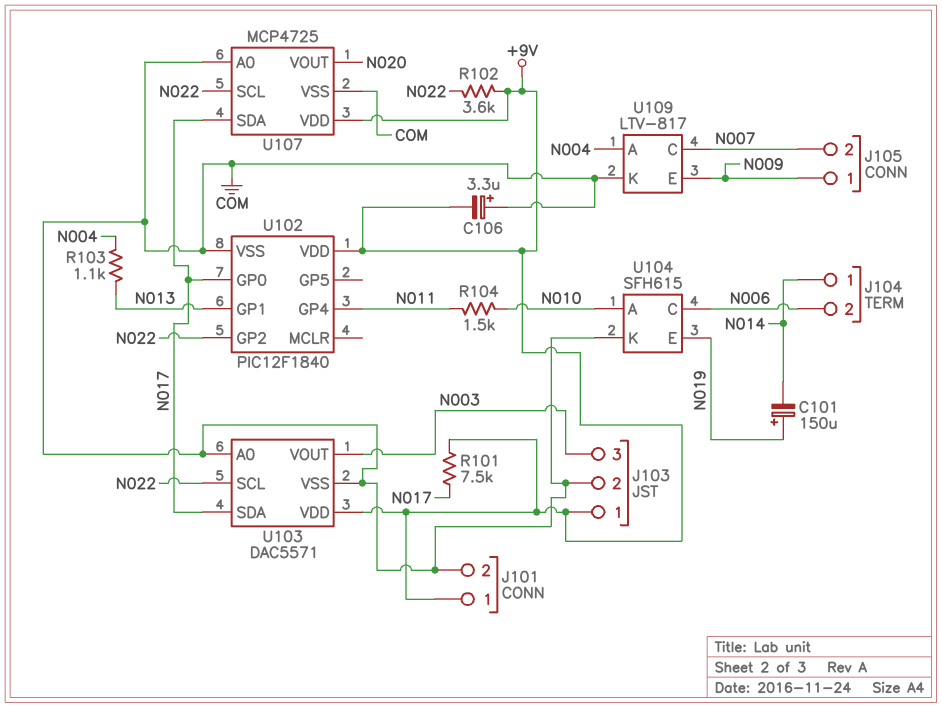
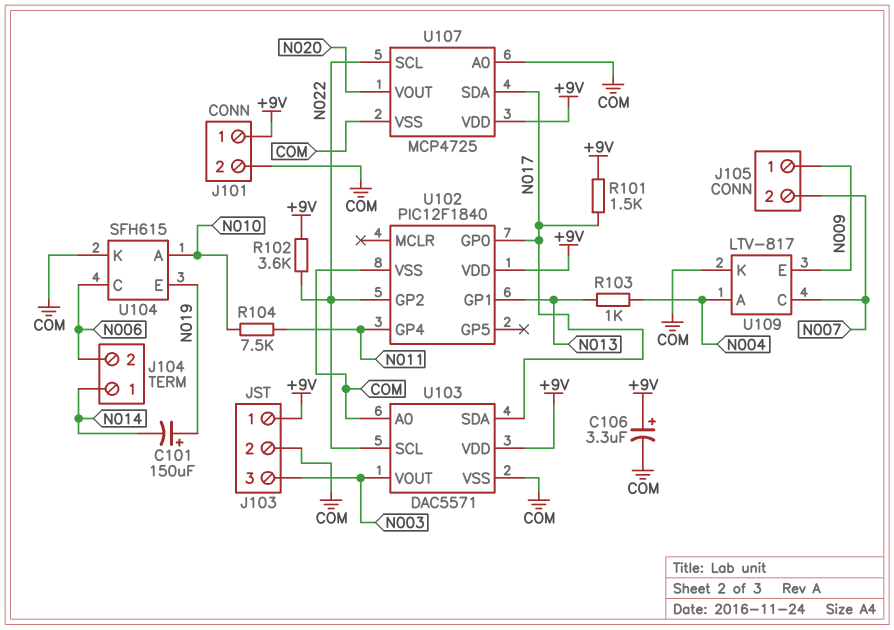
C106: 3.3uF (plus COM, minus +9V) -> 3.3uF (plus +9V, minus COM)
R101: 7.5k (+9V, N017) -> 1.5k (+9V, N017)
R103: 1.1k (N004, N013) -> 1k (N004, N013)
R104: 1.5k (N010, N011) -> 7.5k (N010, N011)

